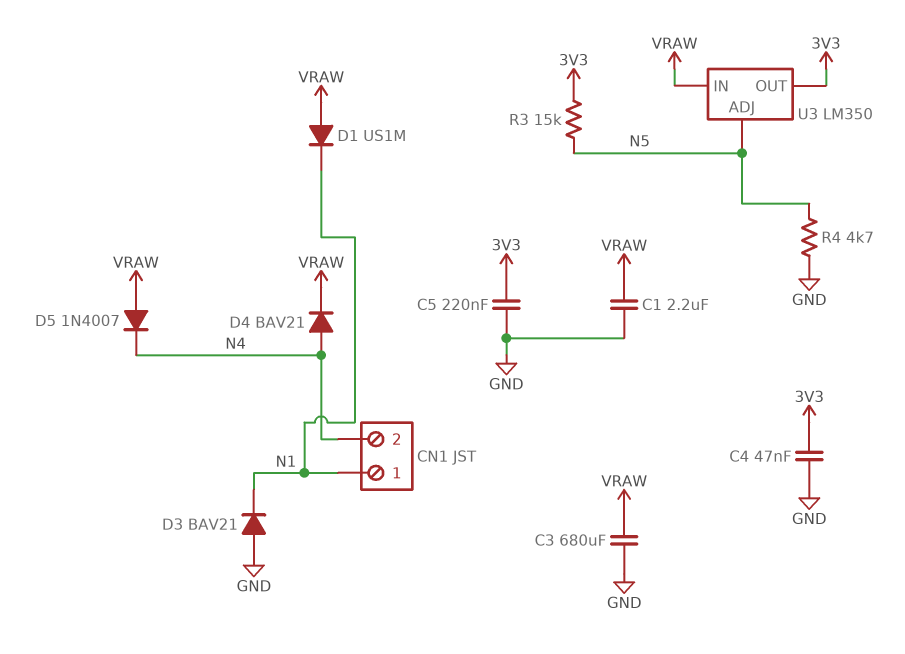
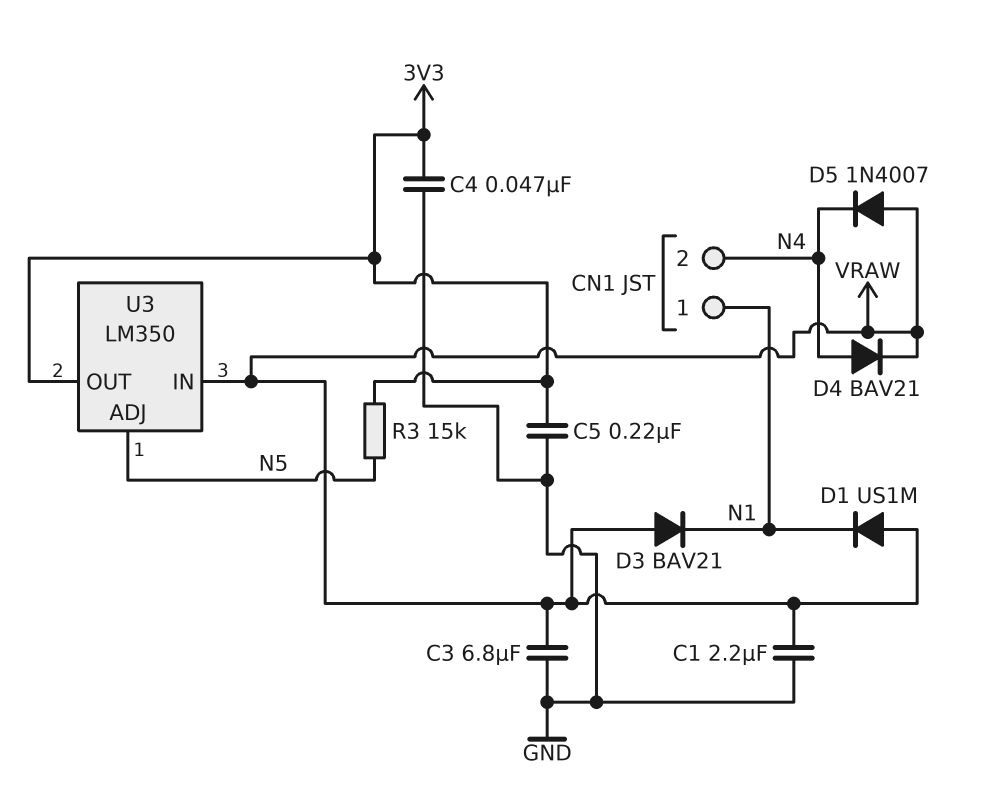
C3: 680uF (GND, VRAW) -> 6.8uF (GND, VRAW)
D3: diode BAV21 (A GND, K N1) -> diode BAV21 (A VRAW, K N1)
R4: 4.7k (GND, N5) -> none

